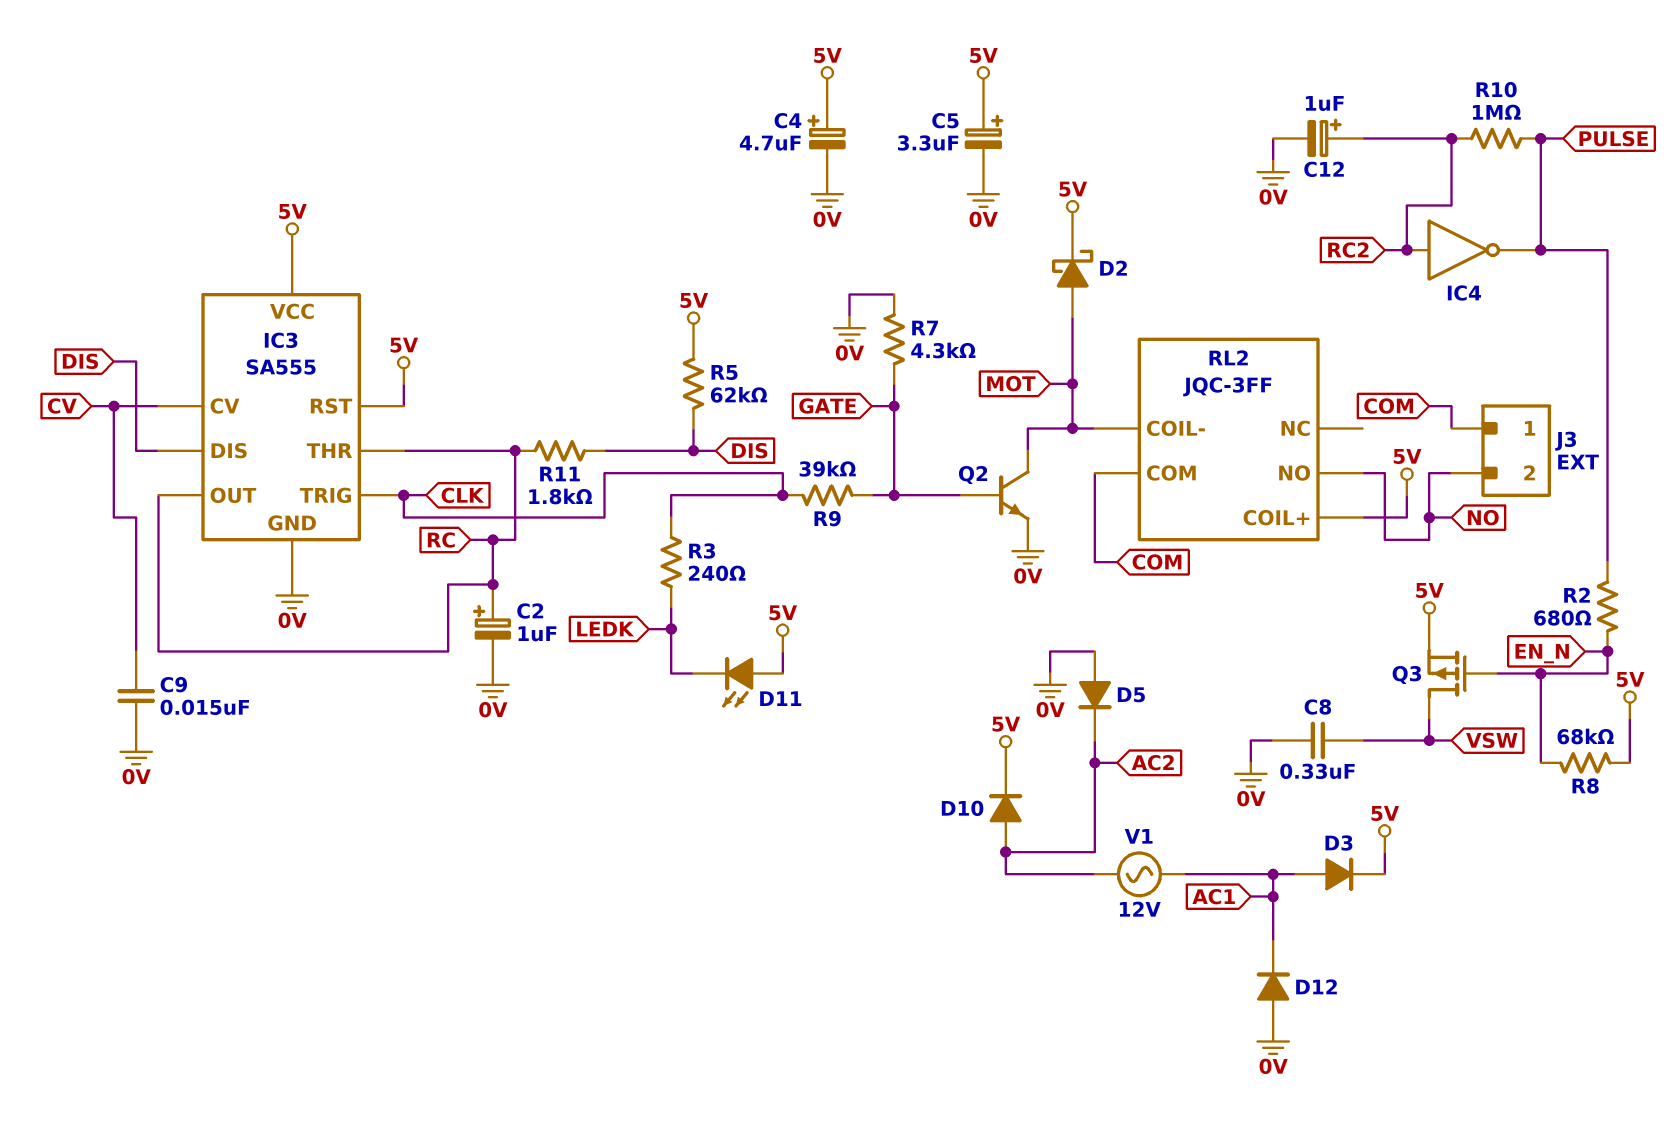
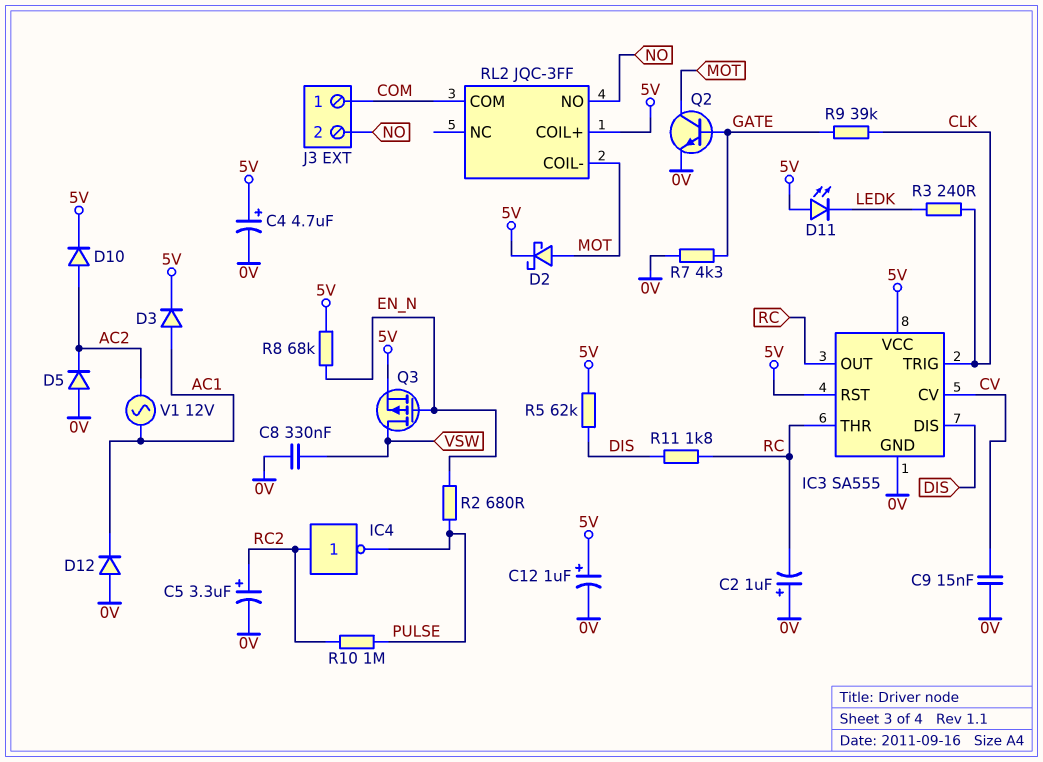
C2: 1uF (plus RC, minus 0V) -> 1uF (plus 0V, minus RC)
C5: 3.3uF (plus 5V, minus 0V) -> 3.3uF (plus RC2, minus 0V)
C12: 1uF (plus RC2, minus 0V) -> 1uF (plus 5V, minus 0V)

